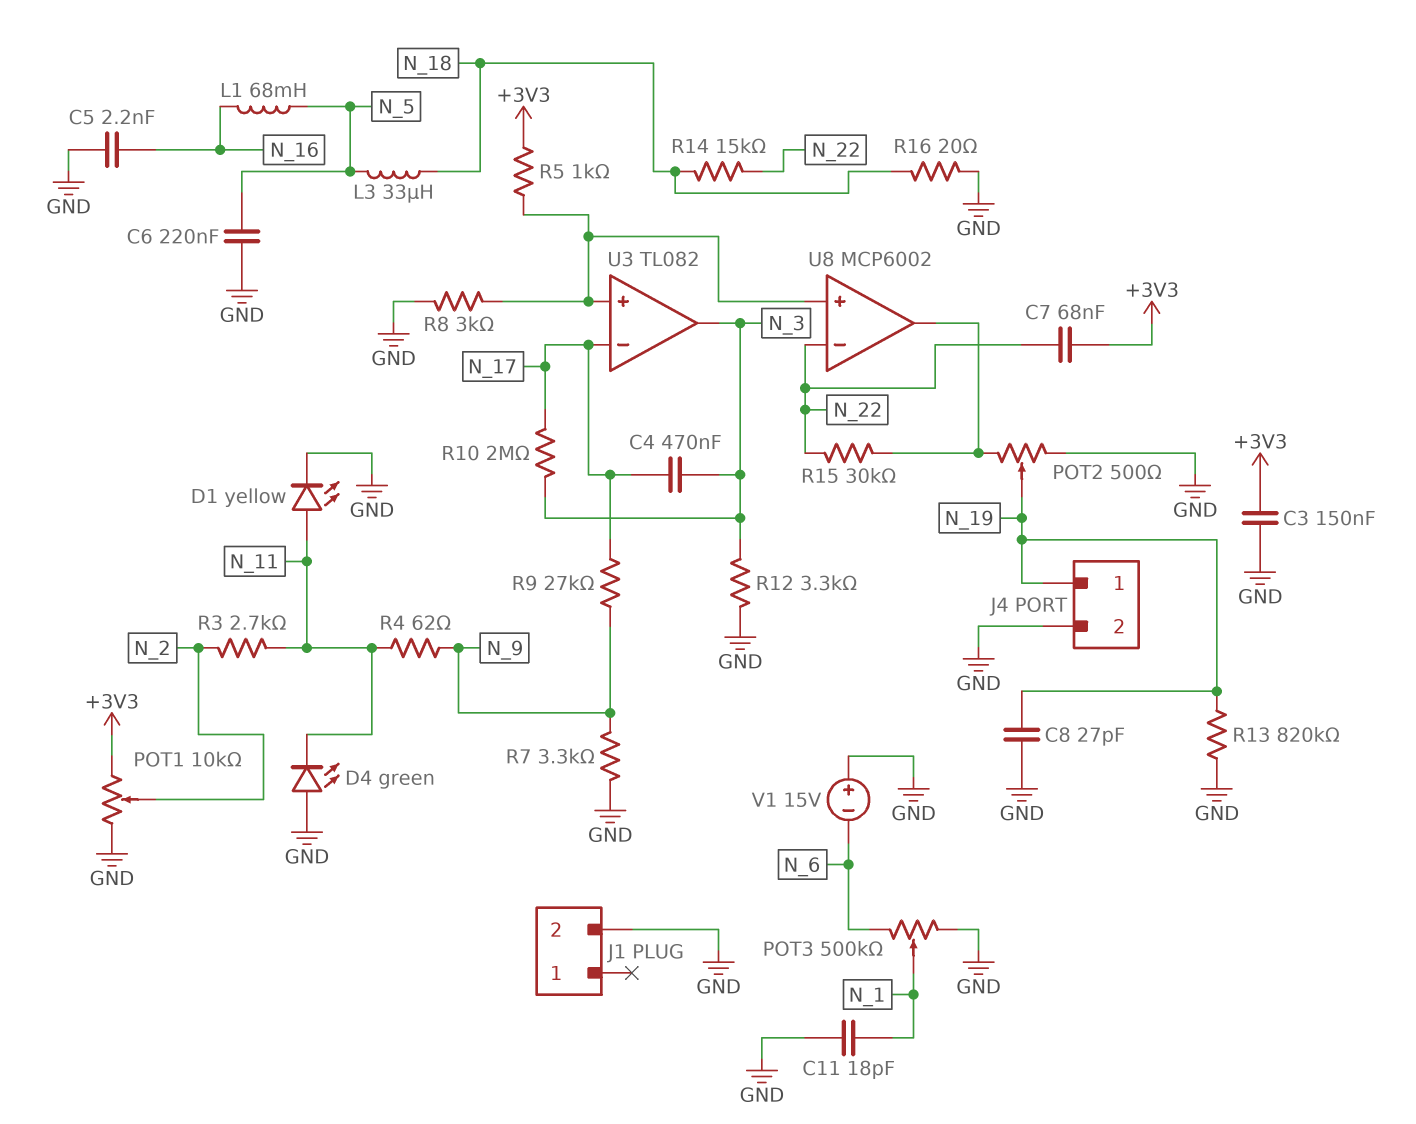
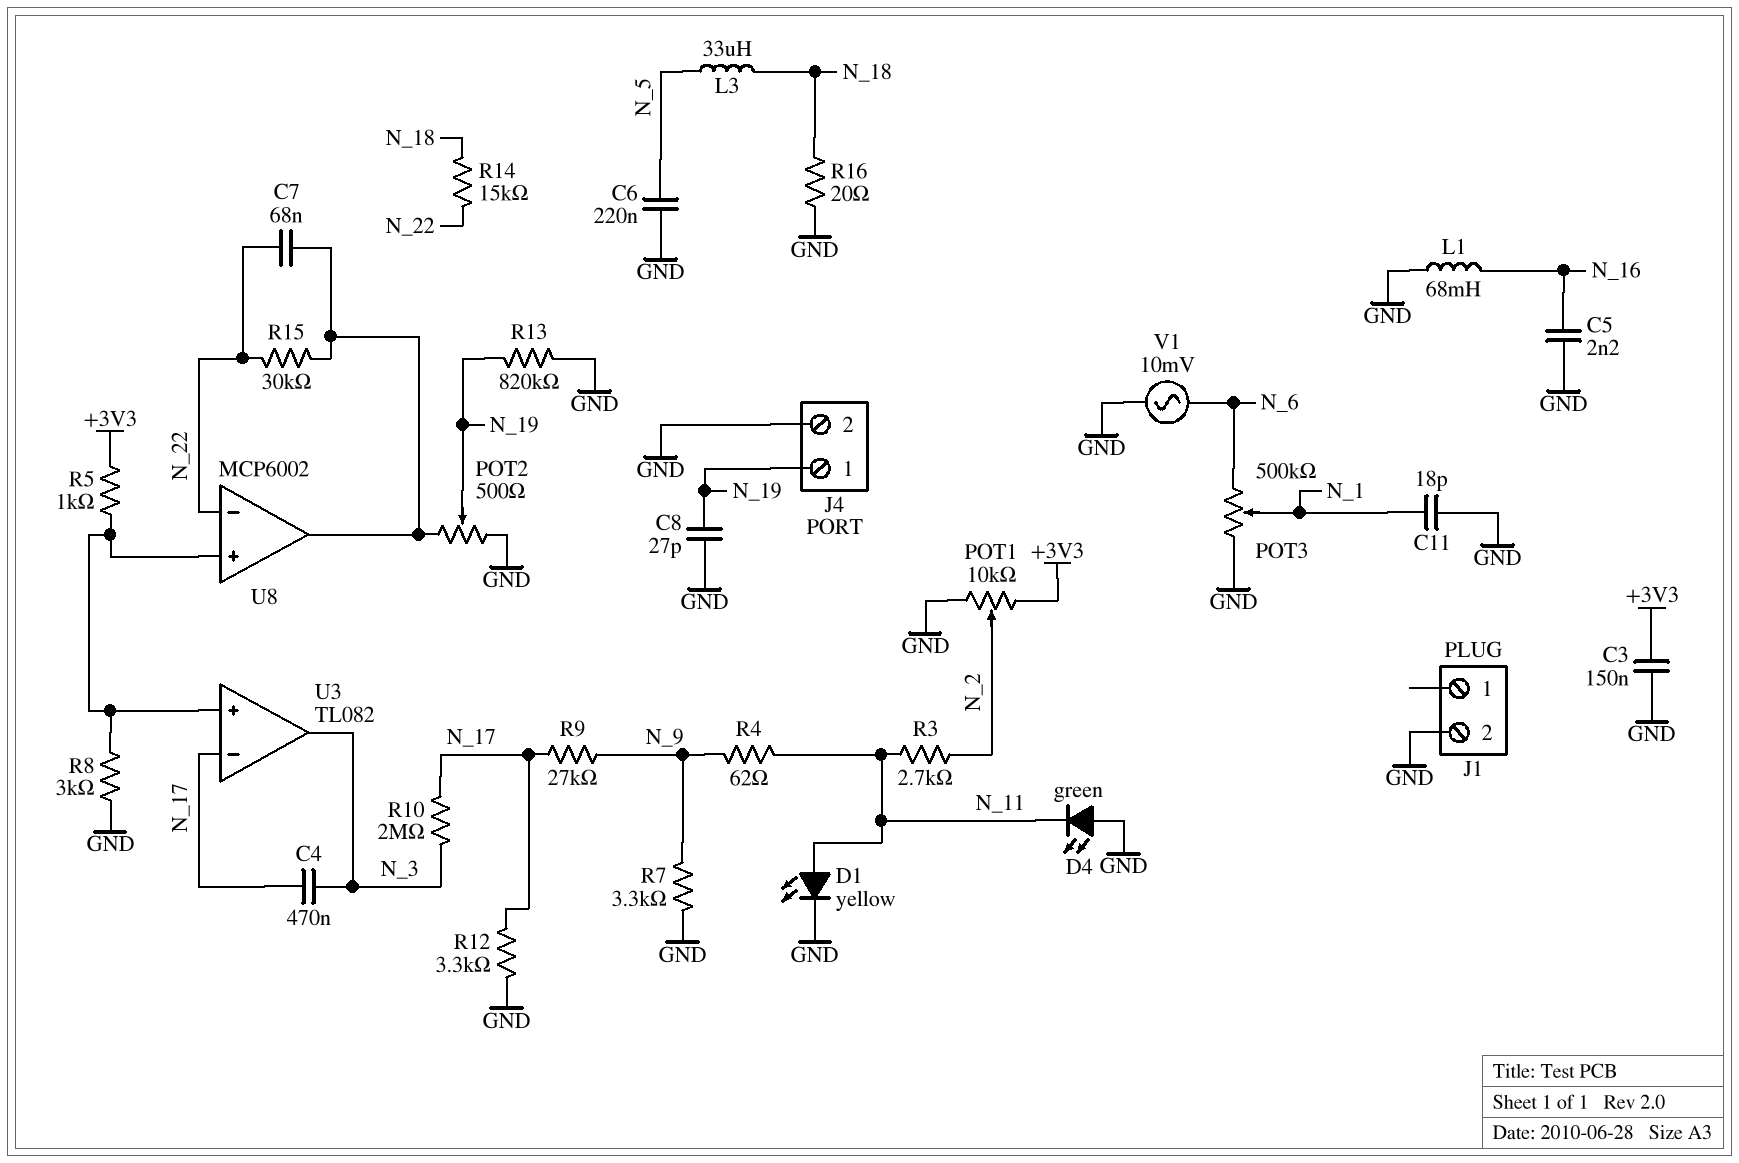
C7: 68nF (+3V3, N_22) -> 68nF (N_22, U8/out)
L1: 68mH (N_5, N_16) -> 68mH (GND, N_16)
R12: 3.3k (GND, N_3) -> 3.3k (GND, N_17)
V1: 15V (plus GND, minus N_6) -> AC 10mV (GND, N_6)

